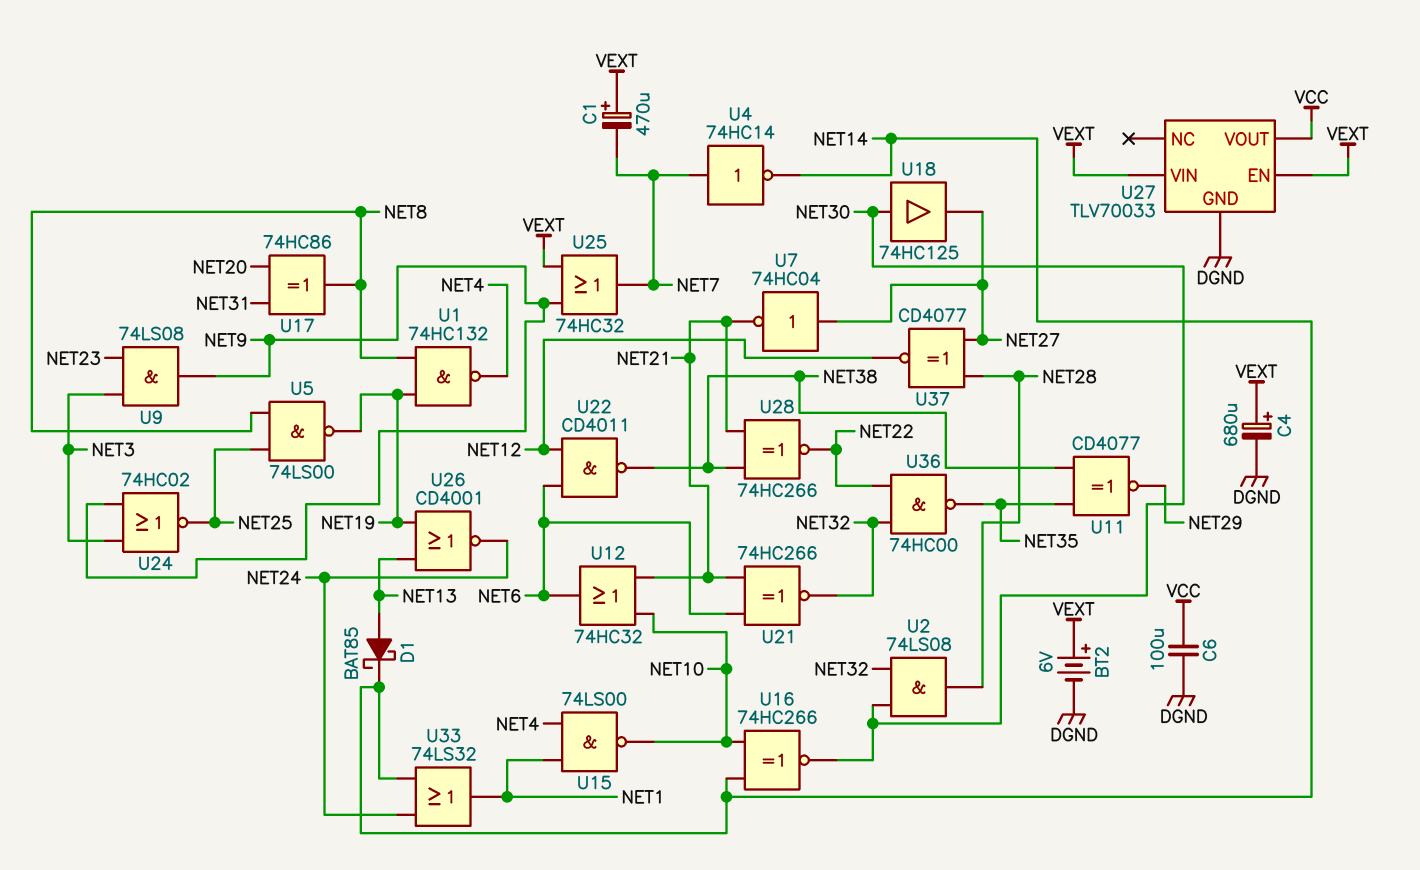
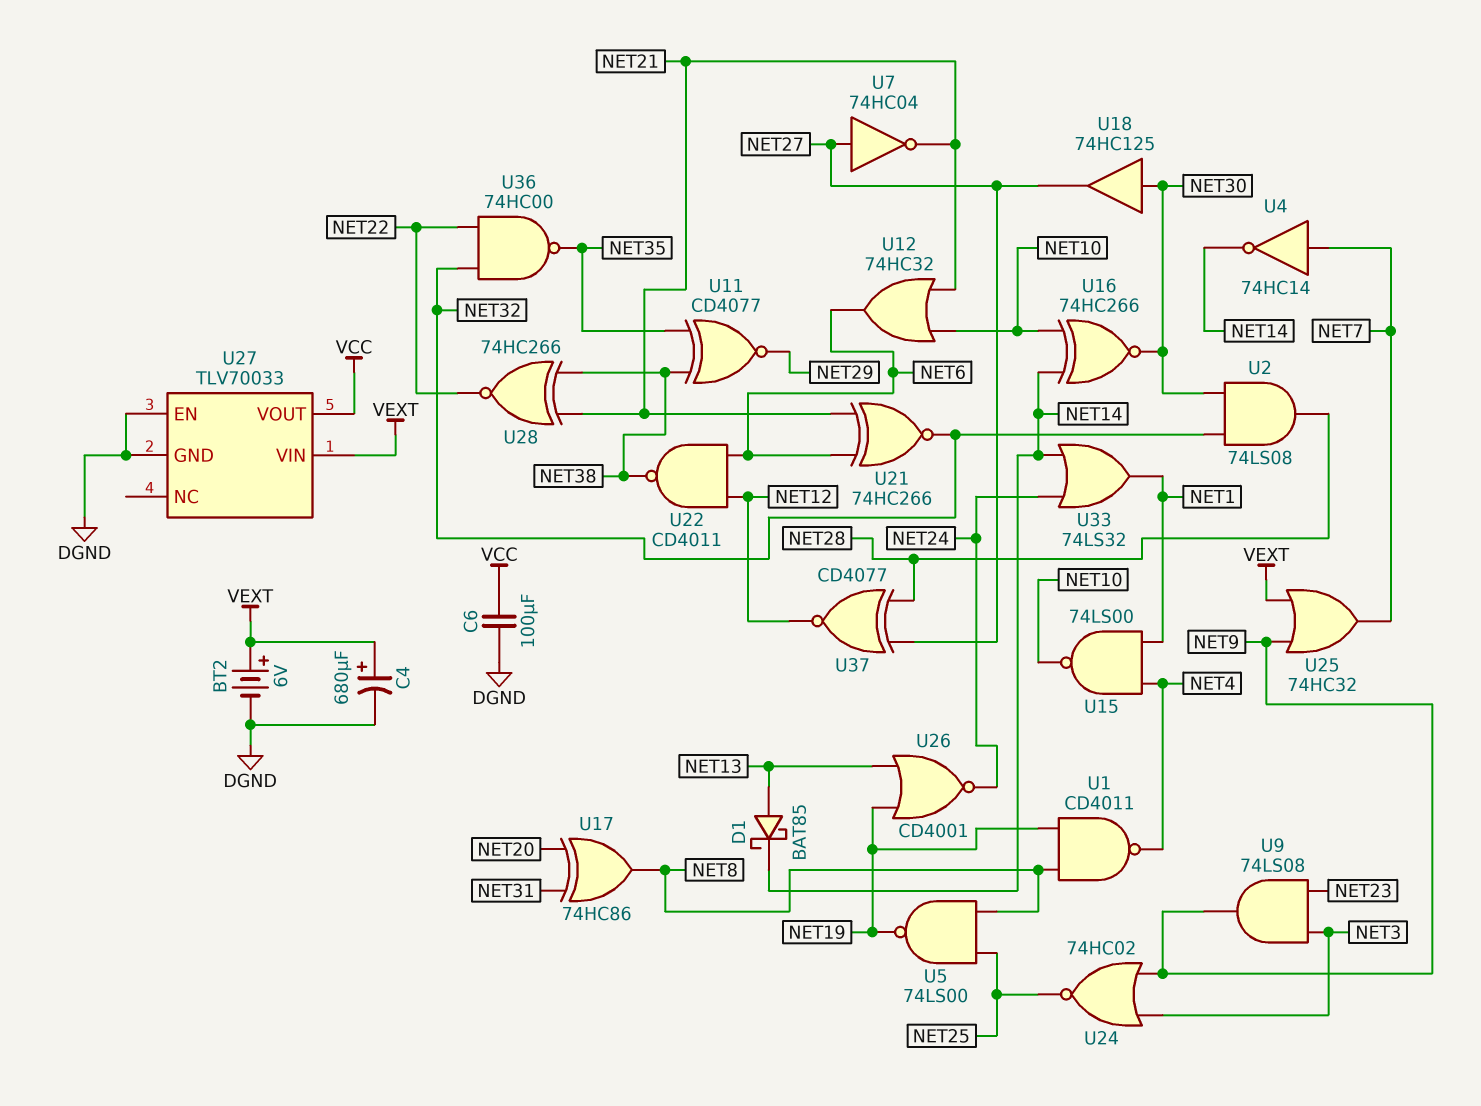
C1: 470uF (plus VEXT, minus NET7) -> none
U1: NAND 74HC132 (in NET8, in NET19, out NET4) -> NAND CD4011 (in NET8, in NET19, out NET4)
U27 pin EN: VEXT -> DGND

